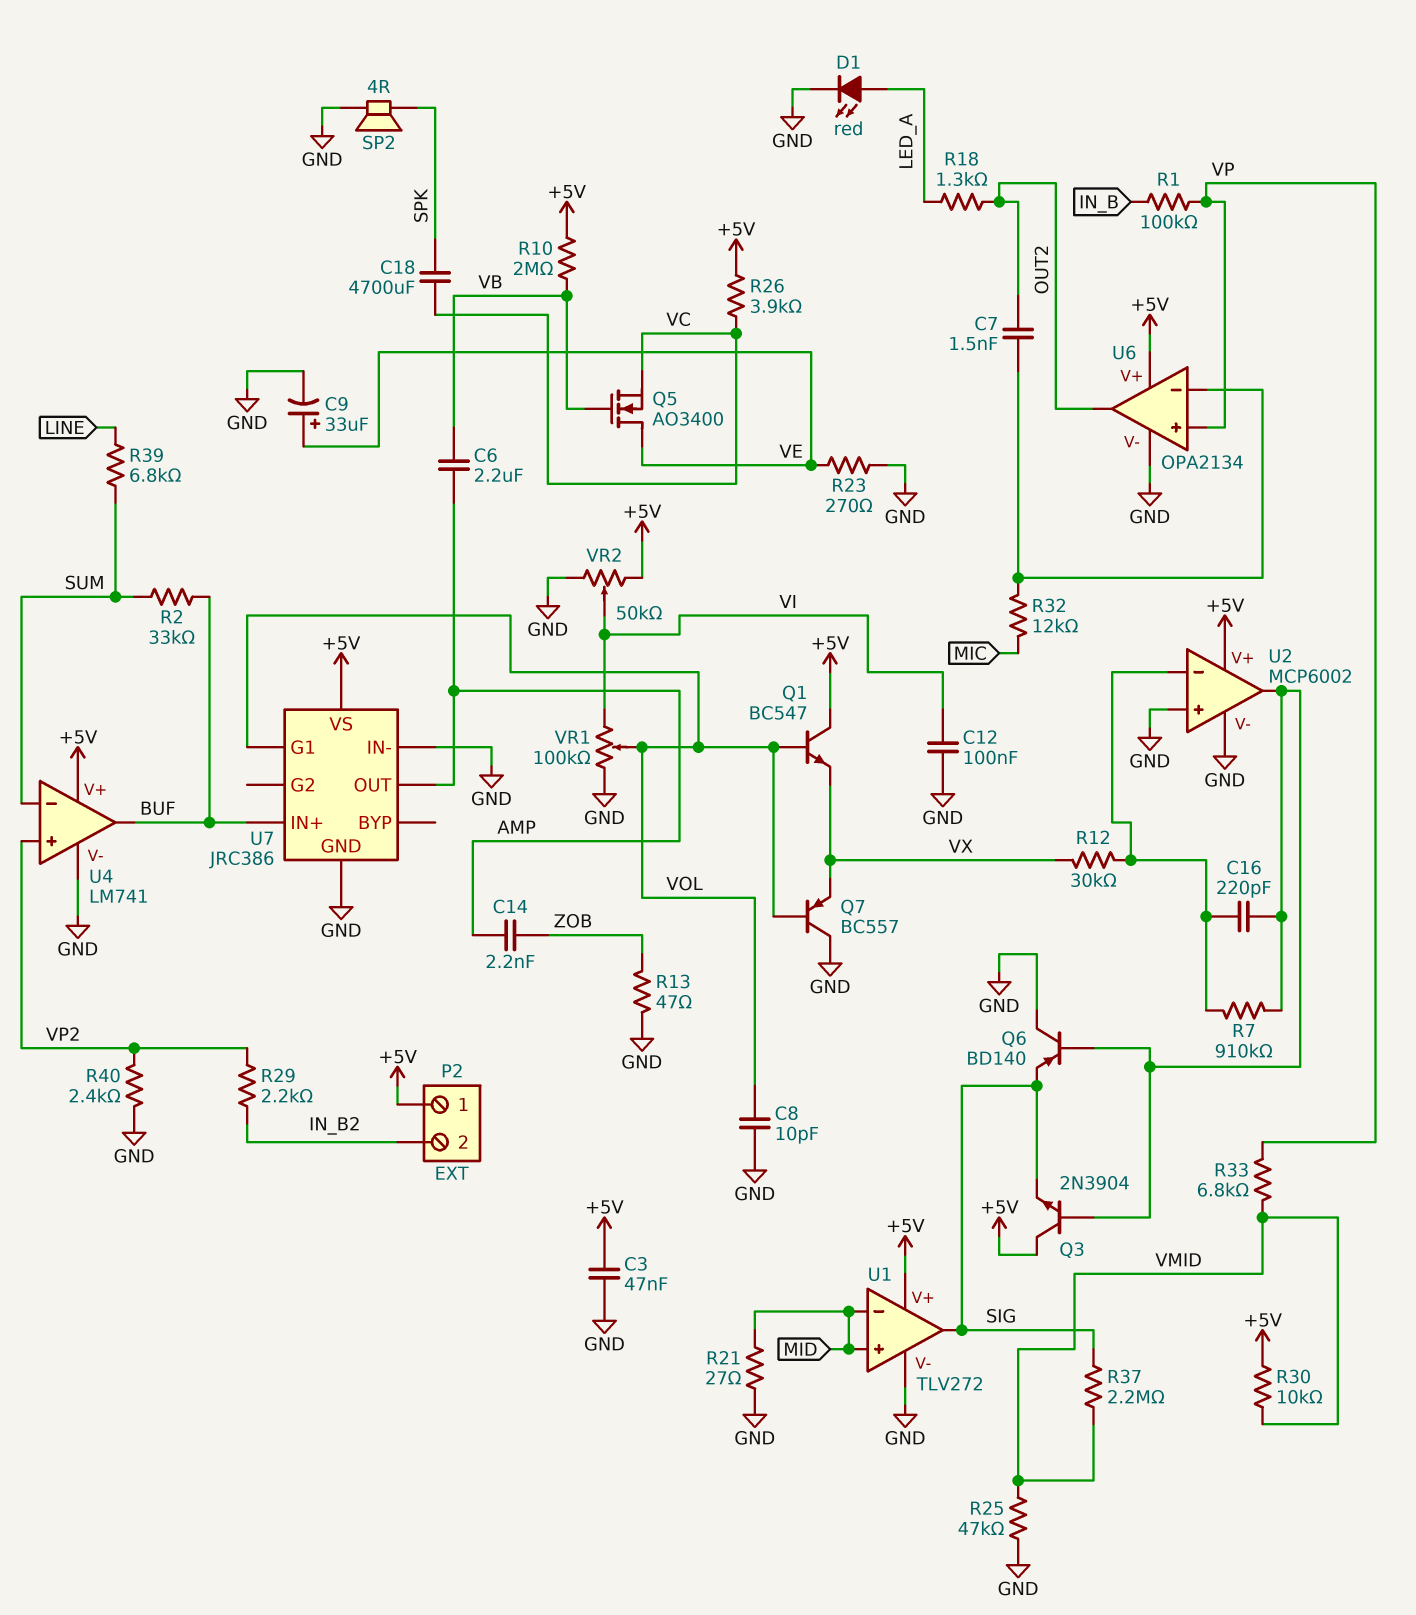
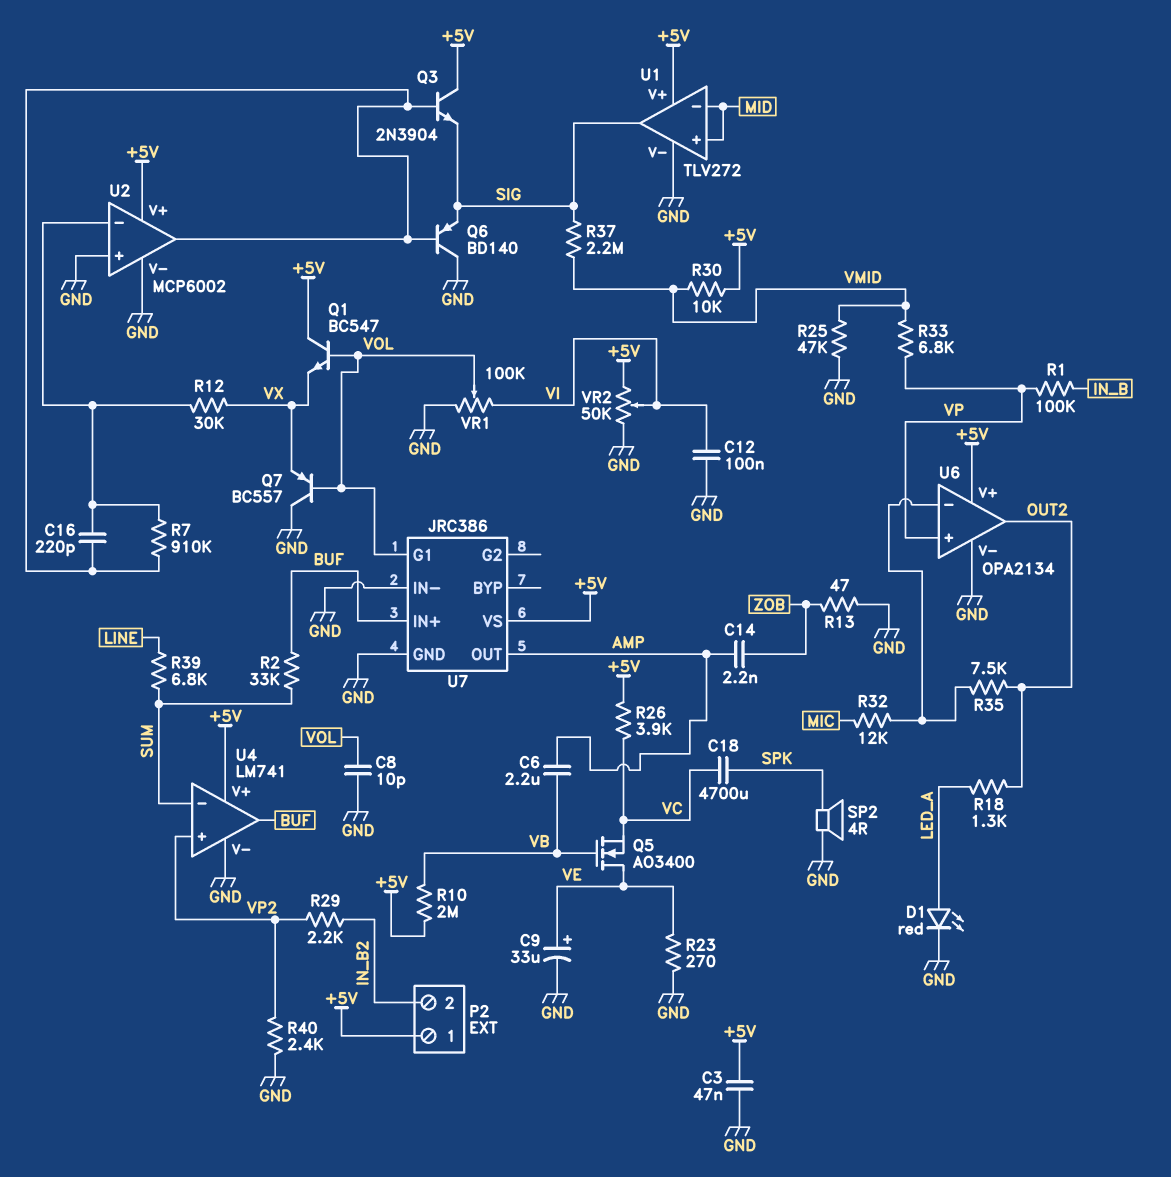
C7: 1.5nF (OUT2, U6/in-) -> none
R21: 27 (GND, MID) -> none
R35: none -> 7.5k (OUT2, U6/in-)

